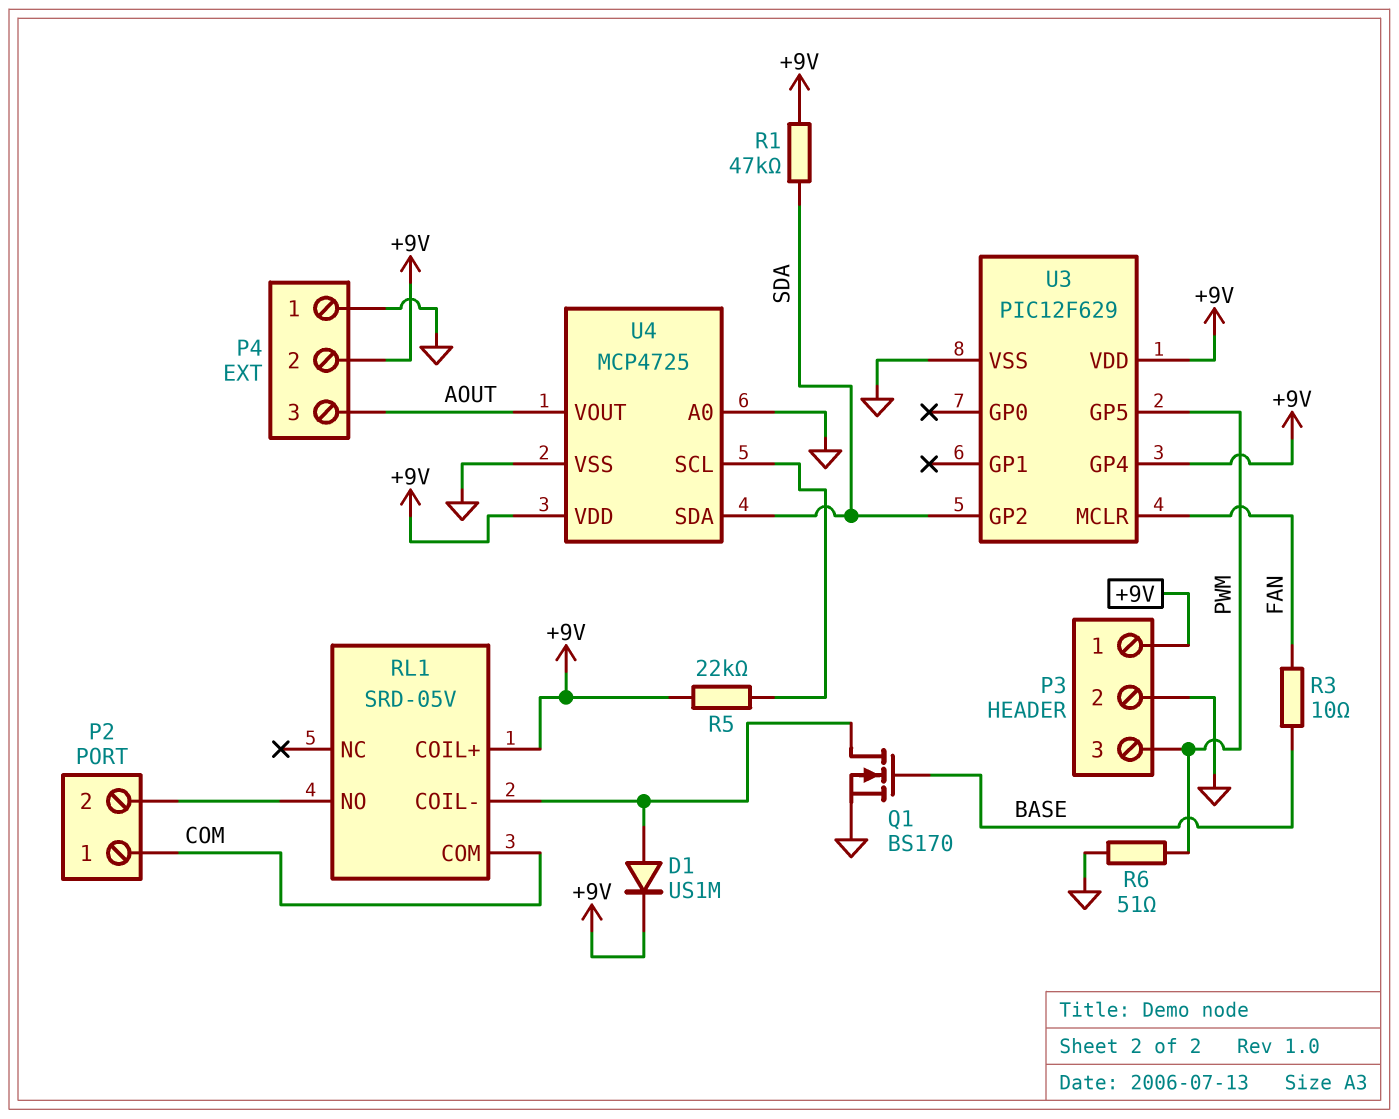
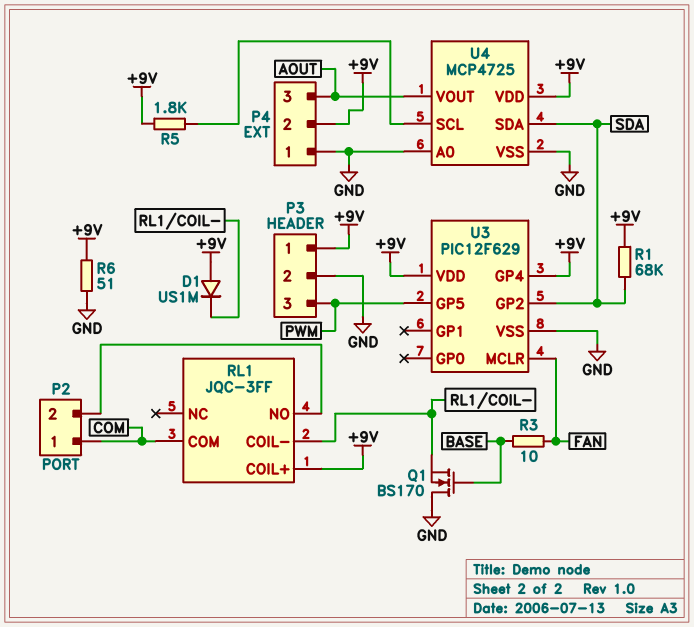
D1: diode US1M (A RL1/COIL-, K +9V) -> diode US1M (A +9V, K RL1/COIL-)
Q1: NMOS BS170 (G BASE, D RL1/COIL-, S GND) -> NMOS BS170 (G BASE, D GND, S RL1/COIL-)
R1: 47k (+9V, SDA) -> 68k (+9V, SDA)
R5: 22k (+9V, U4/SCL) -> 1.8k (+9V, U4/SCL)
R6: 51 (GND, PWM) -> 51 (+9V, GND)
RL1: SRD-05V -> JQC-3FF

